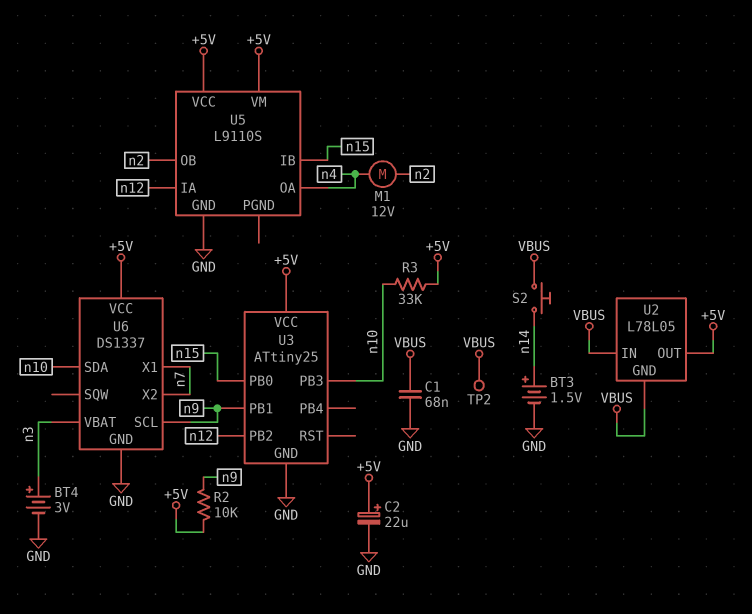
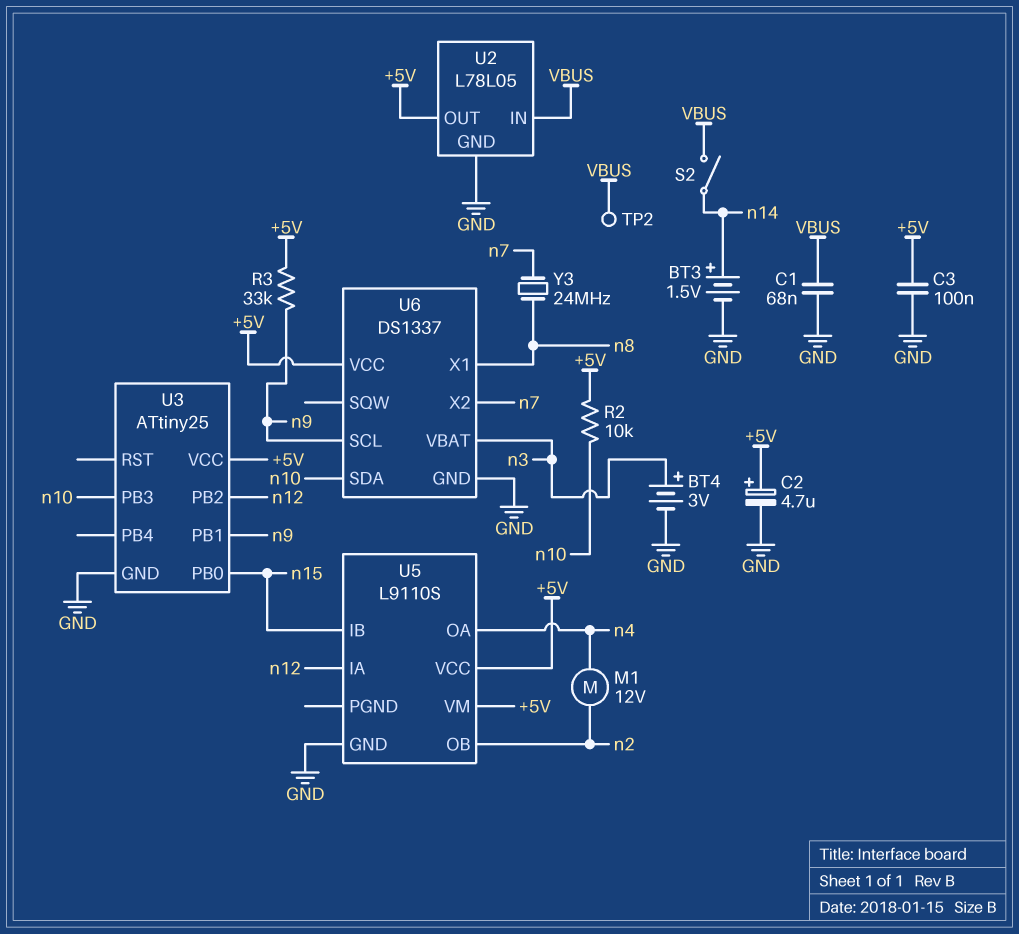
C2: 22uF (plus +5V, minus GND) -> 4.7uF (plus +5V, minus GND)
C3: none -> 100nF (+5V, GND)
R2: 10k (+5V, n9) -> 10k (+5V, n10)
R3: 33k (+5V, n10) -> 33k (+5V, n9)
S2: button (VBUS, n14) -> switch (VBUS, n14)
U2 pin GND: VBUS -> GND
U6 pin X1: n7 -> n8
Y3: none -> 24MHz (n7, n8)

